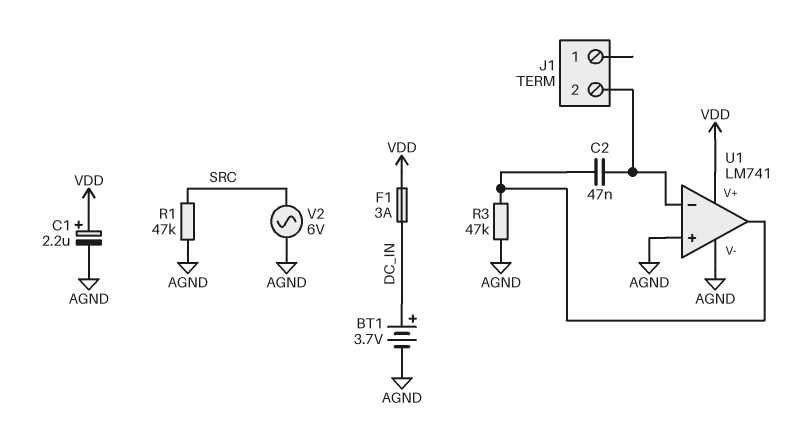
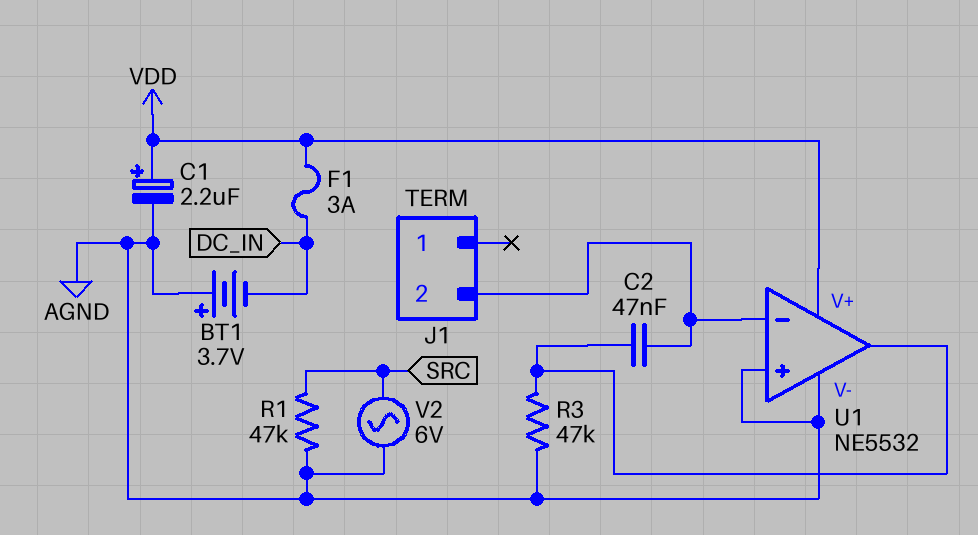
BT1: 3.7V (plus DC_IN, minus AGND) -> 3.7V (plus AGND, minus DC_IN)
U1: LM741 -> NE5532

